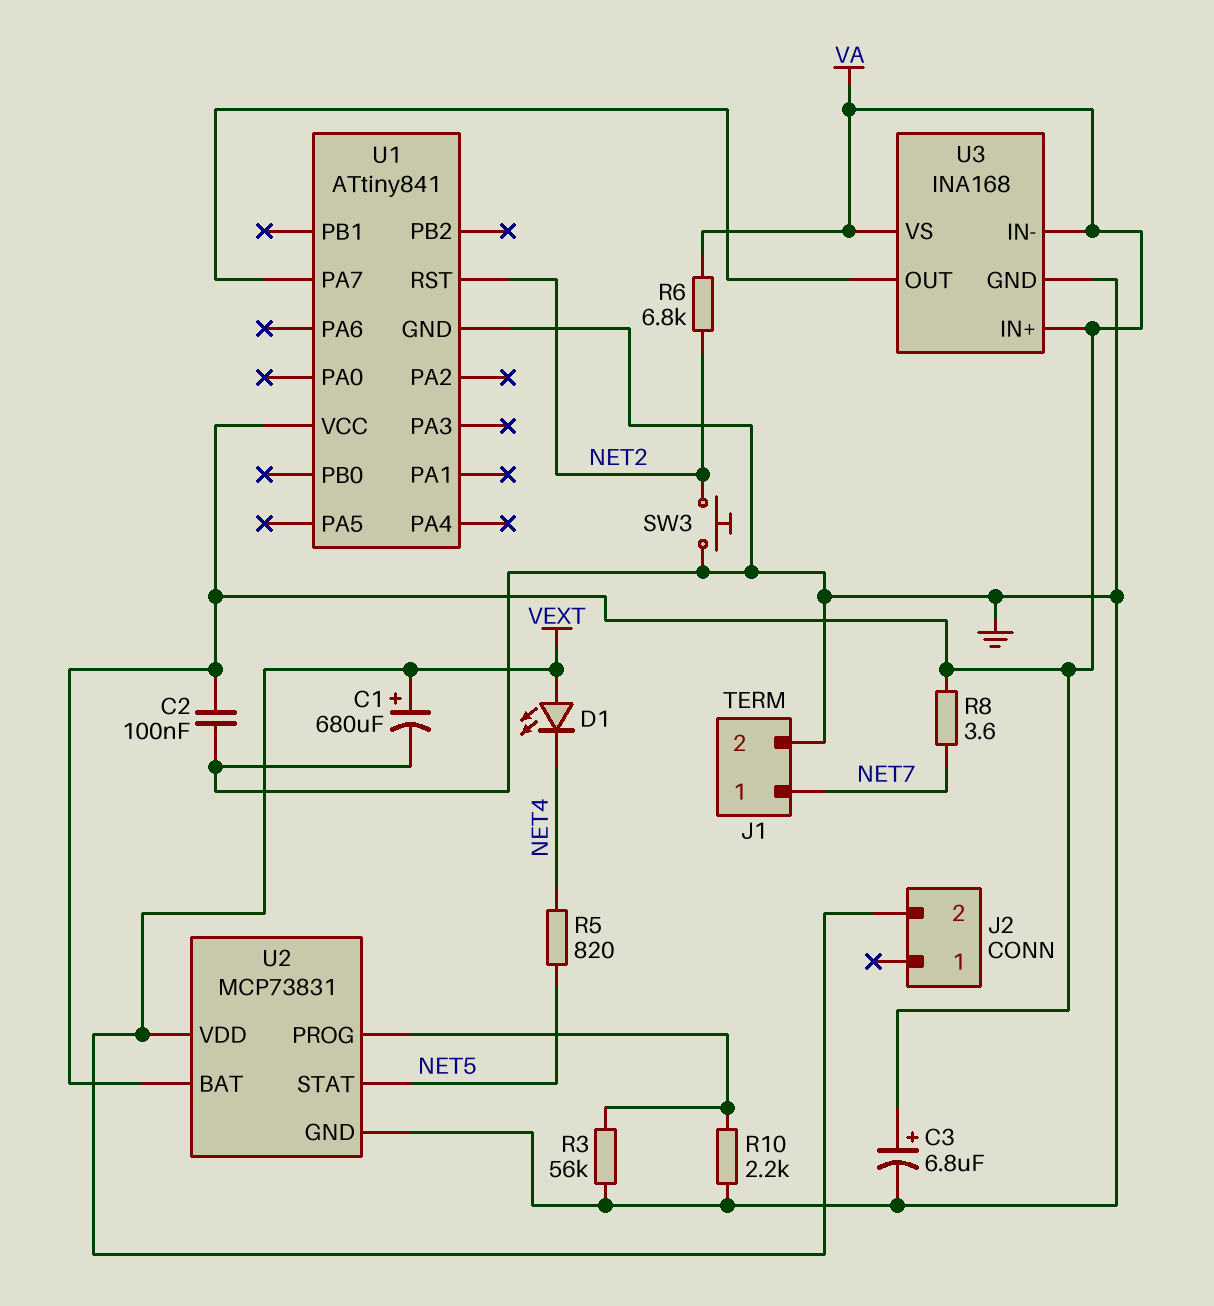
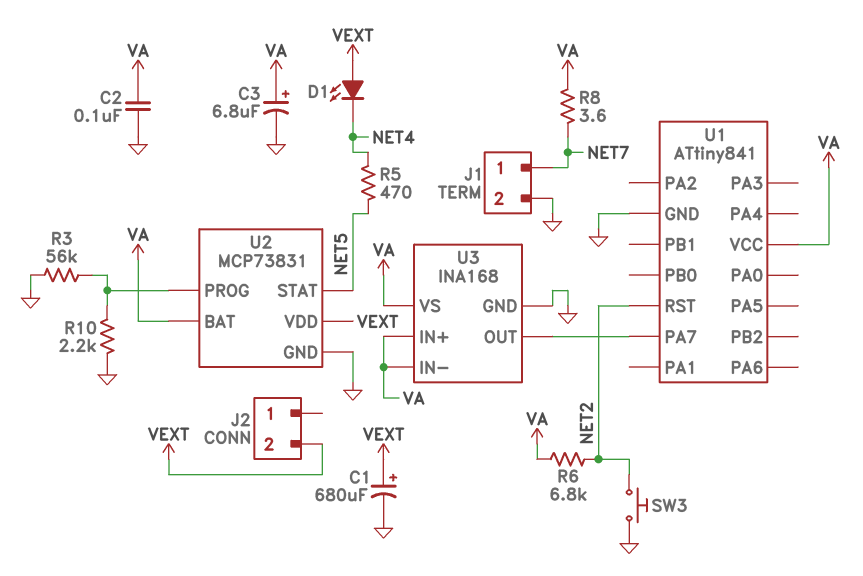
R5: 820 (NET4, NET5) -> 470 (NET4, NET5)

